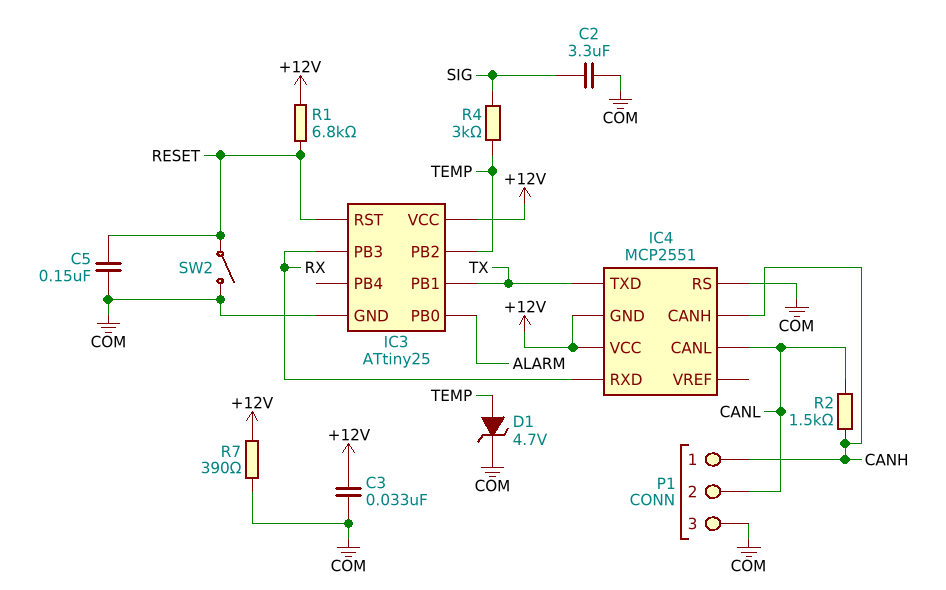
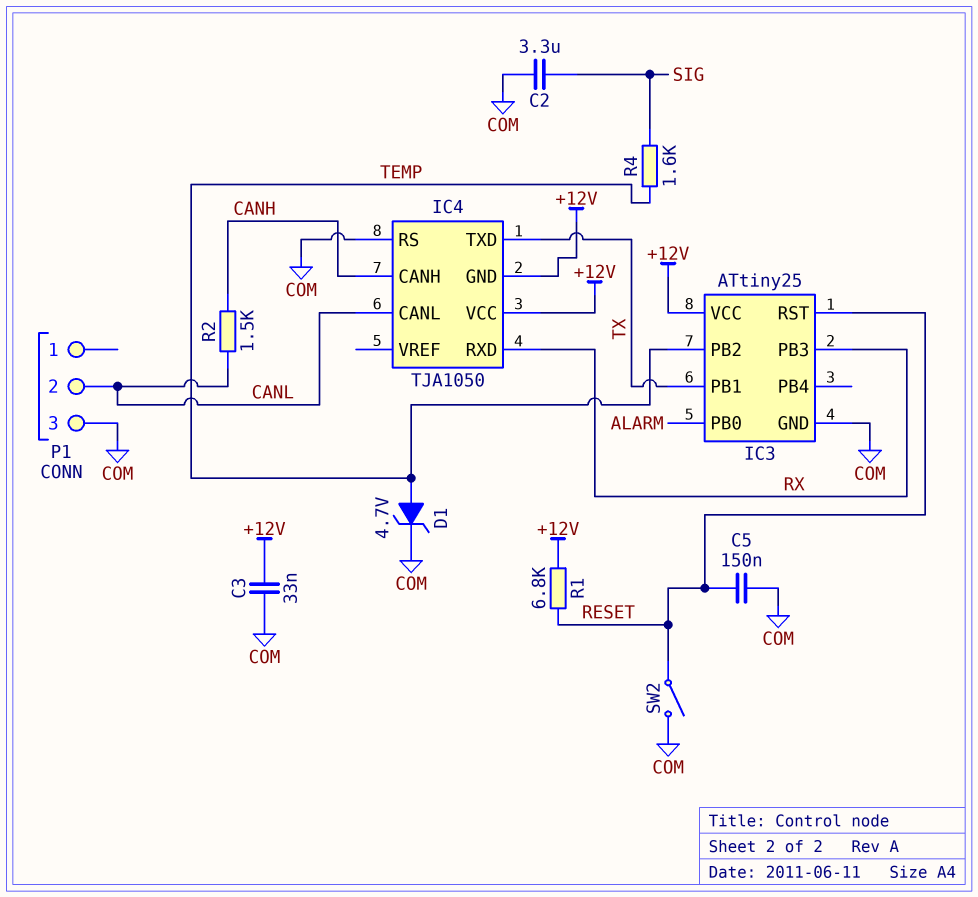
IC4: MCP2551 -> TJA1050
P1 pin 1: CANH -> none
R4: 3k (SIG, TEMP) -> 1.6k (SIG, TEMP)
R7: 390 (+12V, COM) -> none

